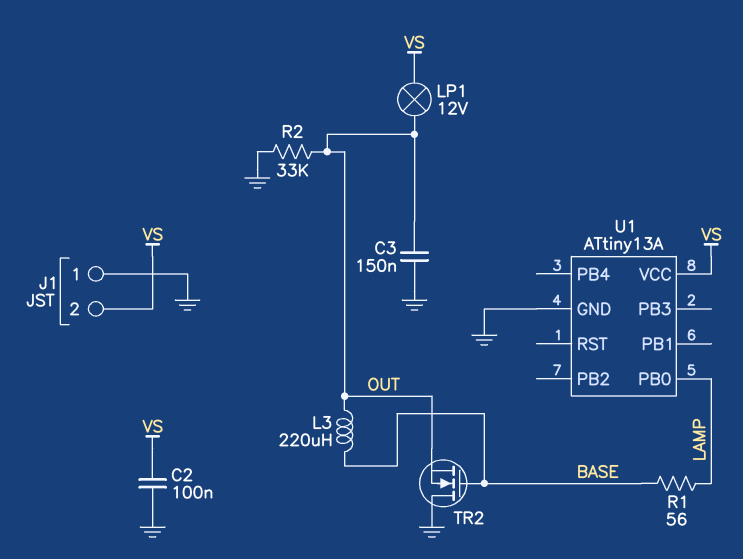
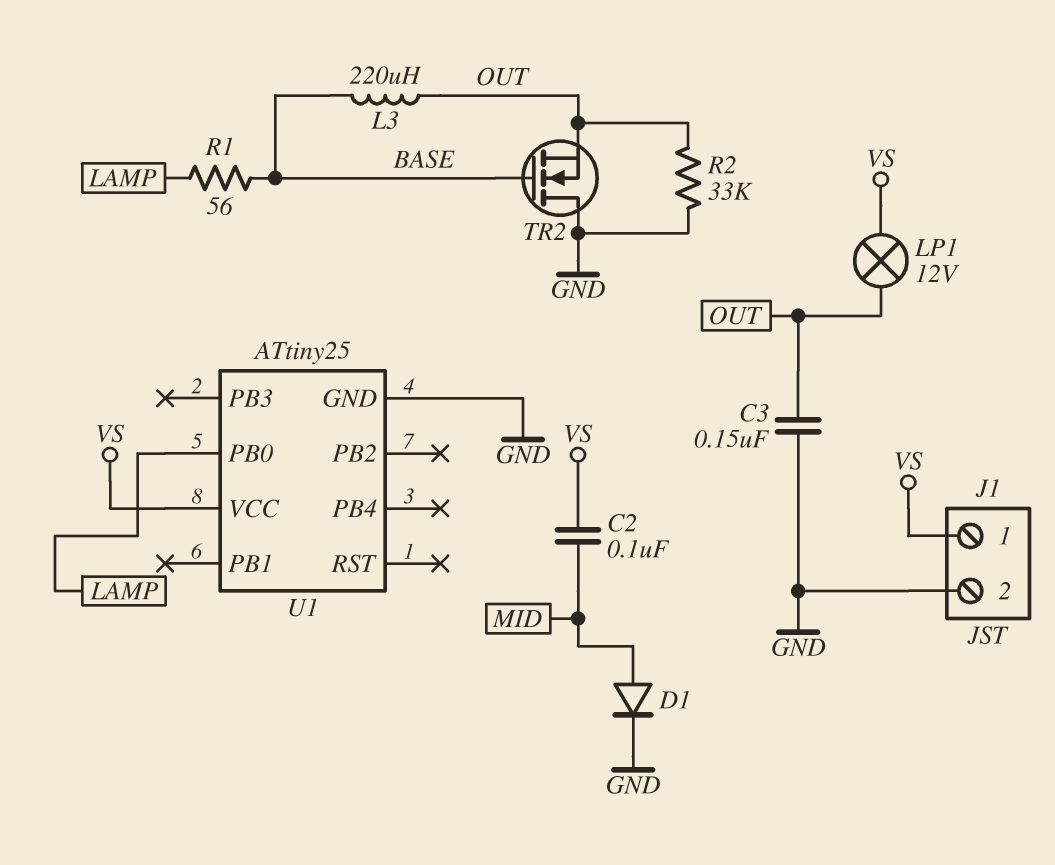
C2: 100nF (GND, VS) -> 100nF (MID, VS)
D1: none -> diode (A MID, K GND)
J1 pin 1: GND -> VS
J1 pin 2: VS -> GND
U1: ATtiny13A -> ATtiny25

